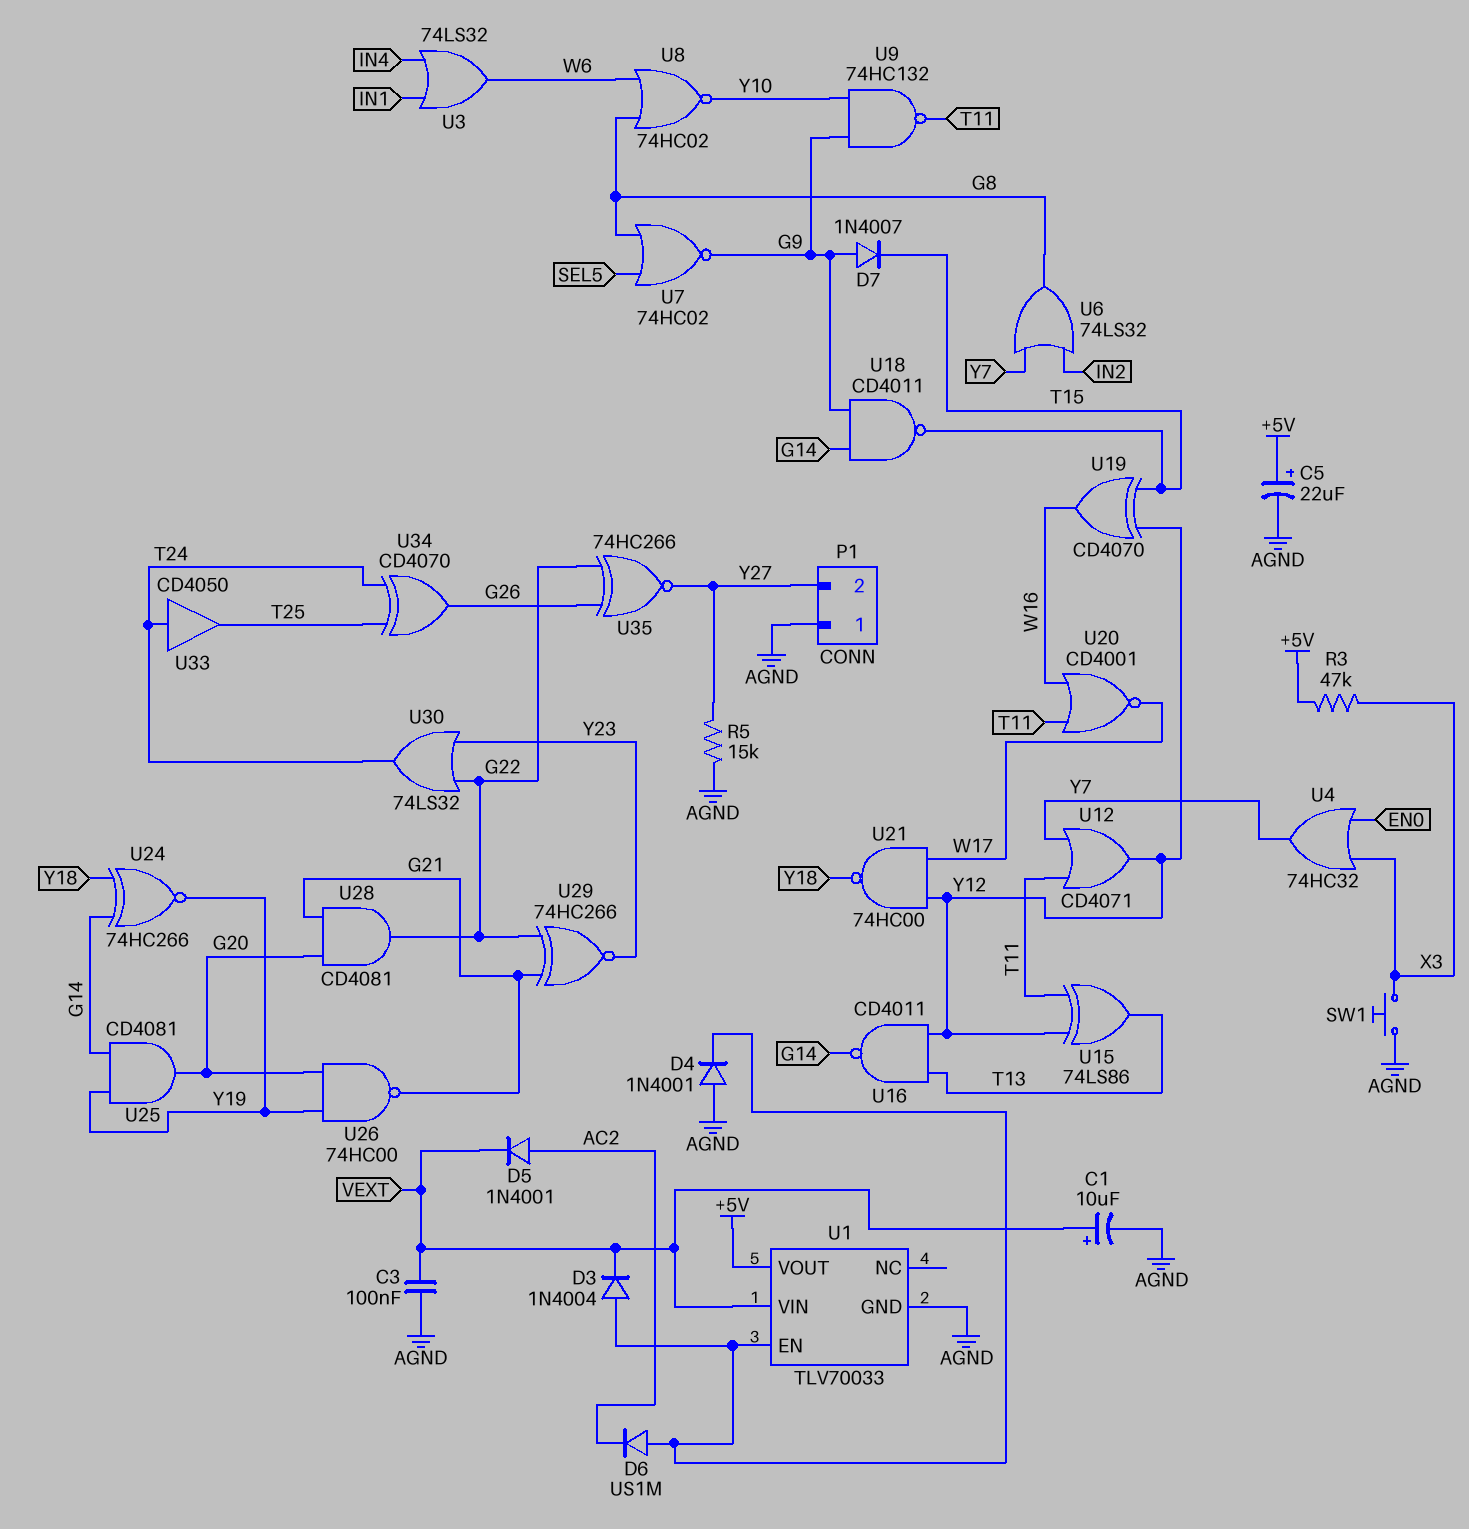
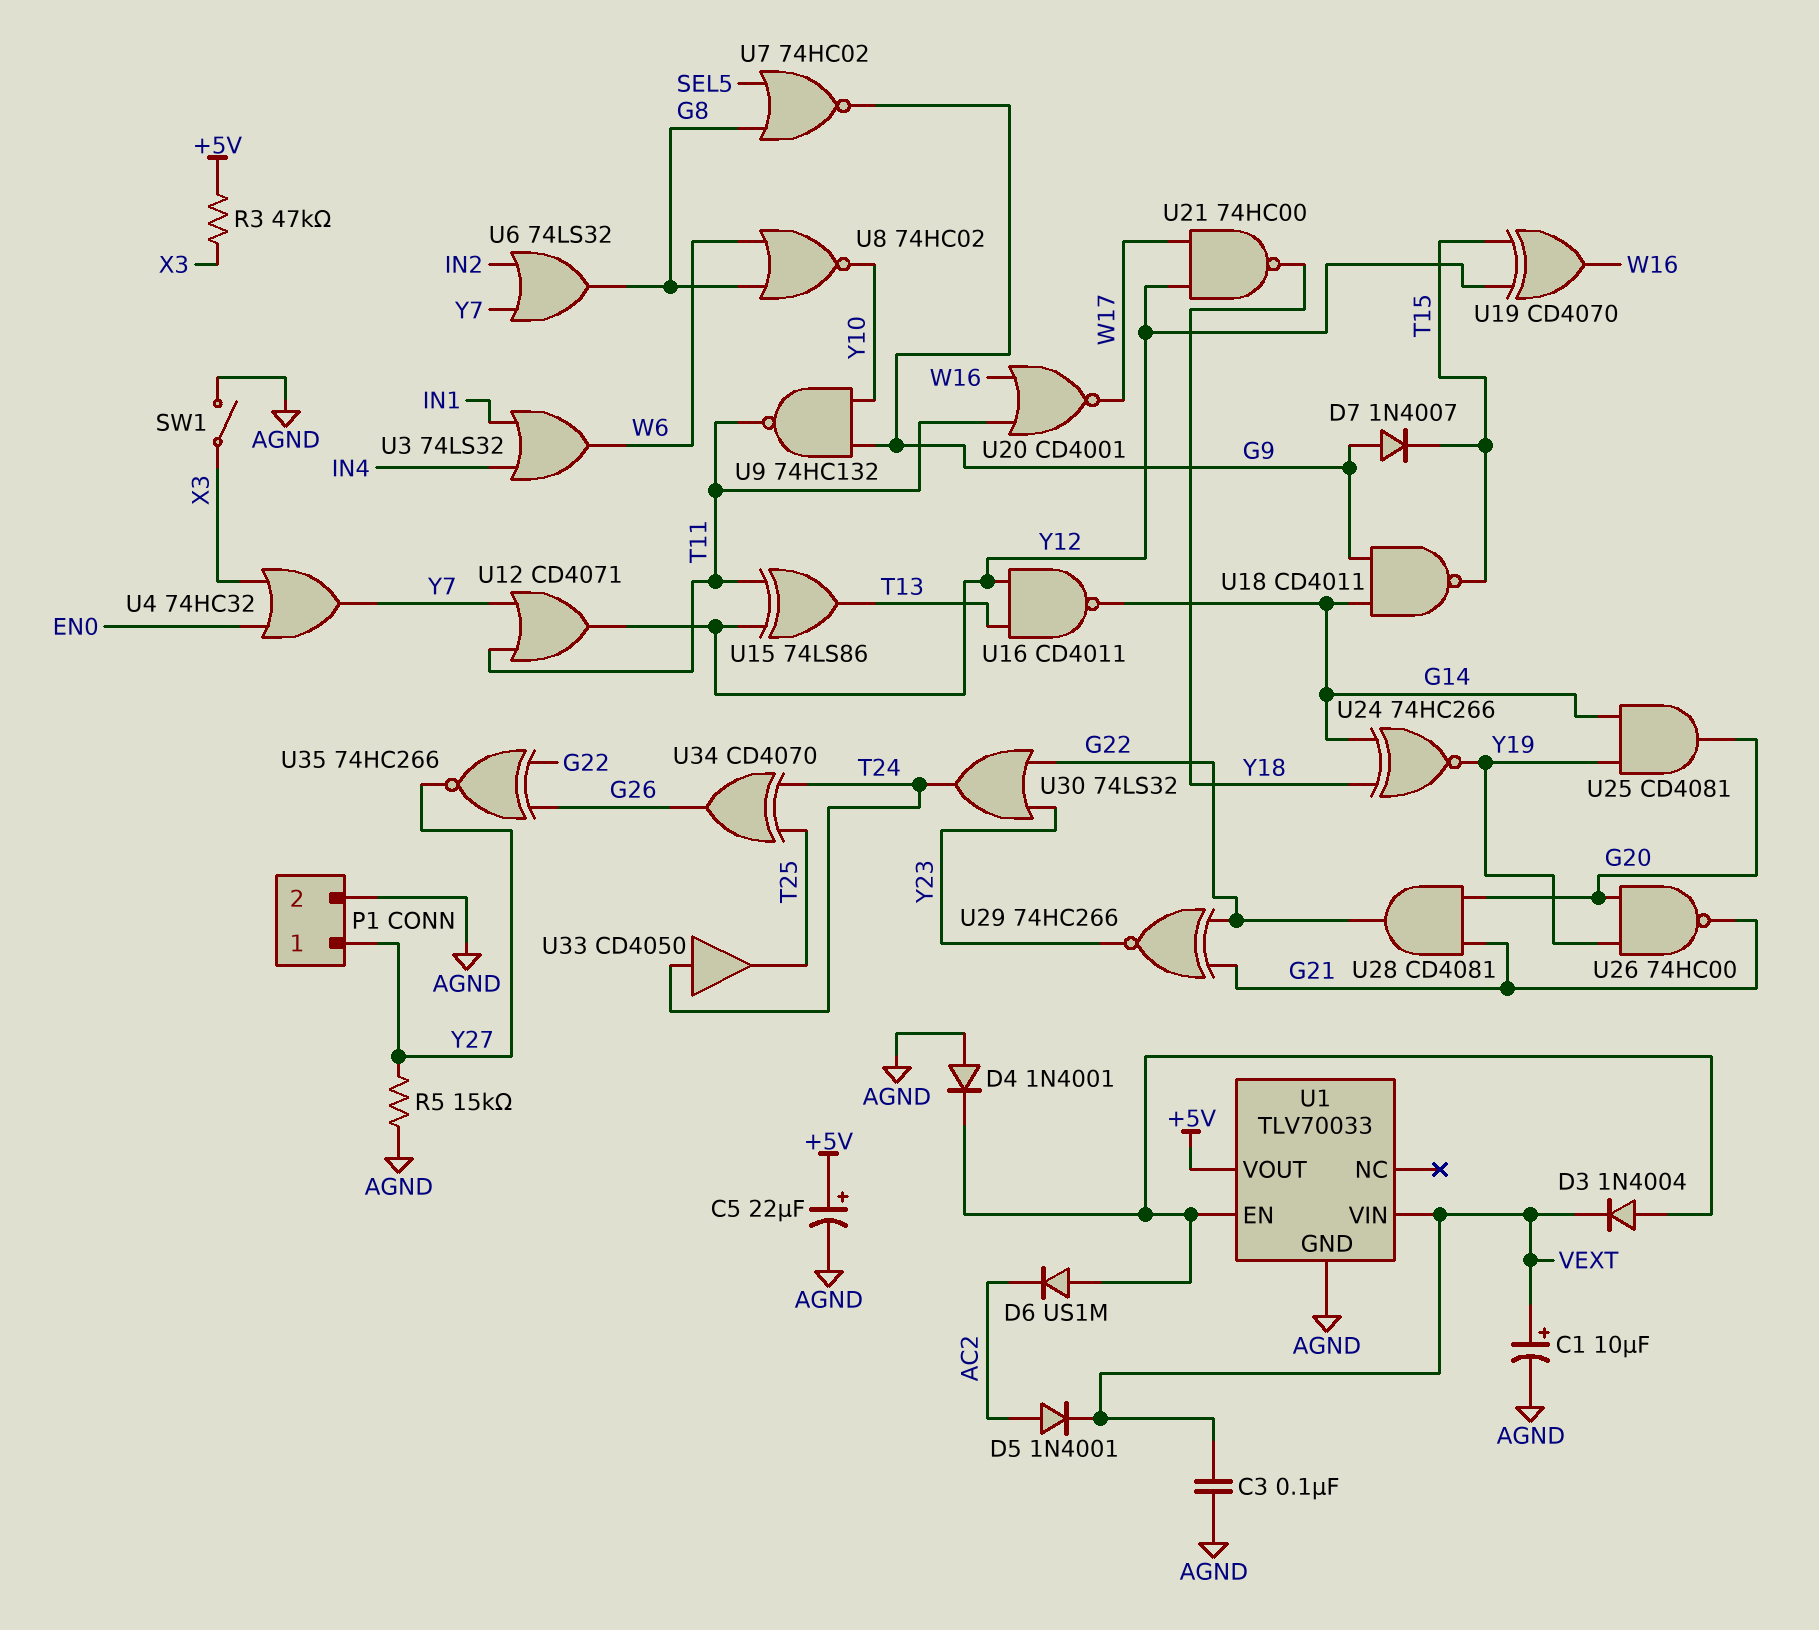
P1 pin 1: AGND -> Y27
P1 pin 2: Y27 -> AGND
SW1: button (AGND, X3) -> switch (AGND, X3)

